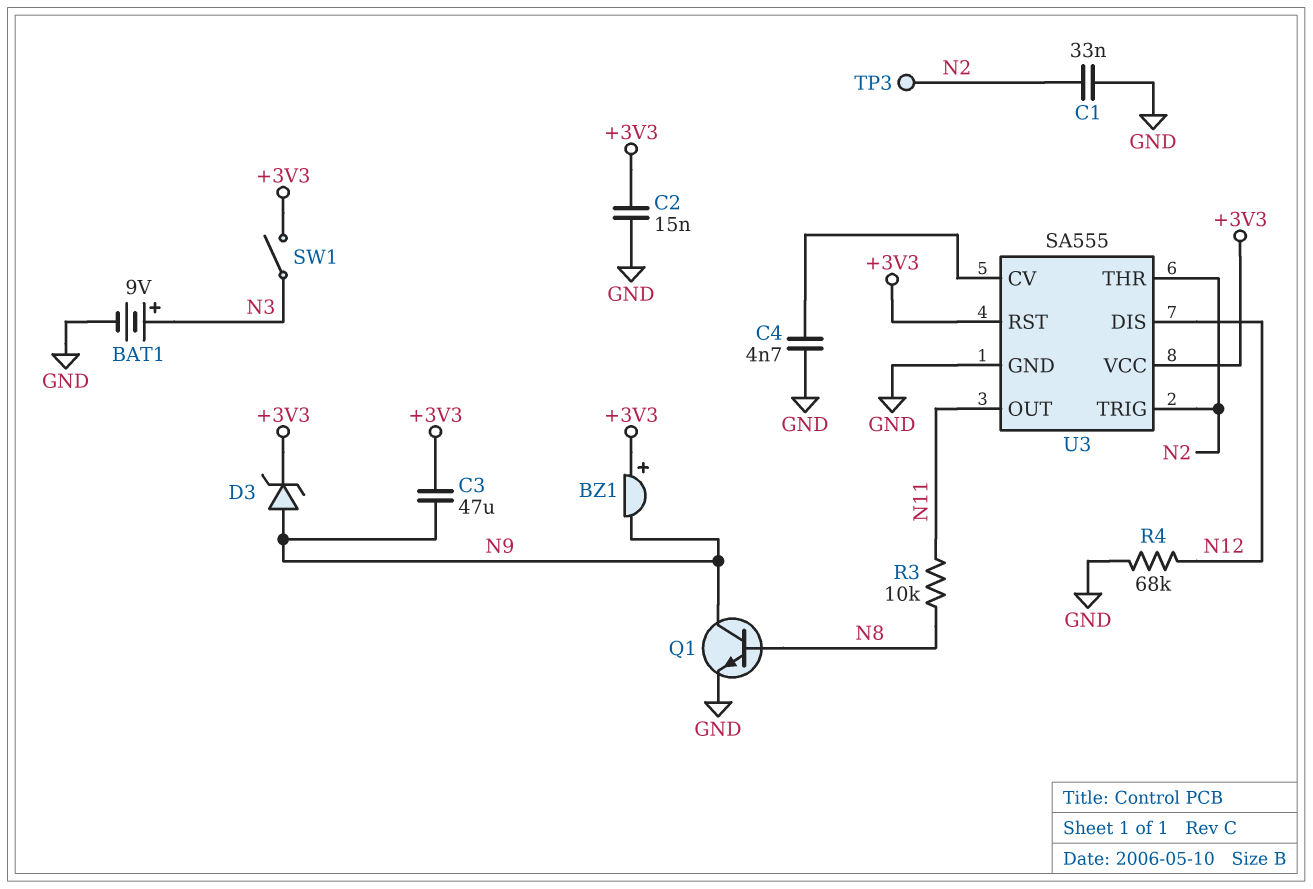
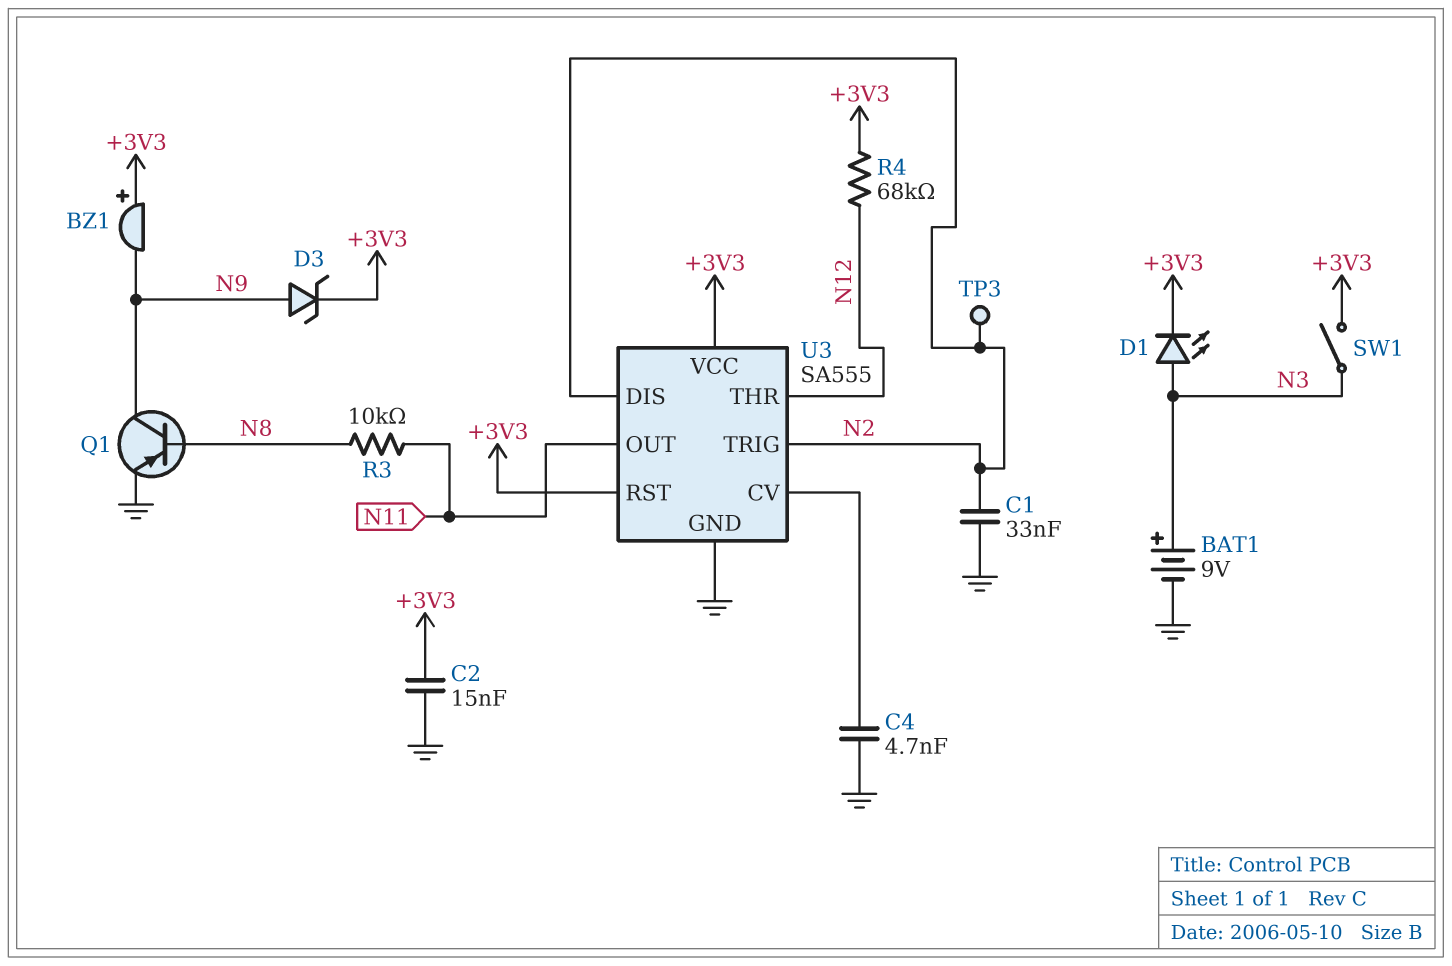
C3: 47uF (+3V3, N9) -> none
D1: none -> LED (A N3, K +3V3)
Q1: NPN (B N8, C N9, E GND) -> PNP (B N8, C N9, E GND)
R4: 68k (GND, N12) -> 68k (+3V3, N12)
U3 pin DIS: N12 -> N2
U3 pin THR: N2 -> N12

